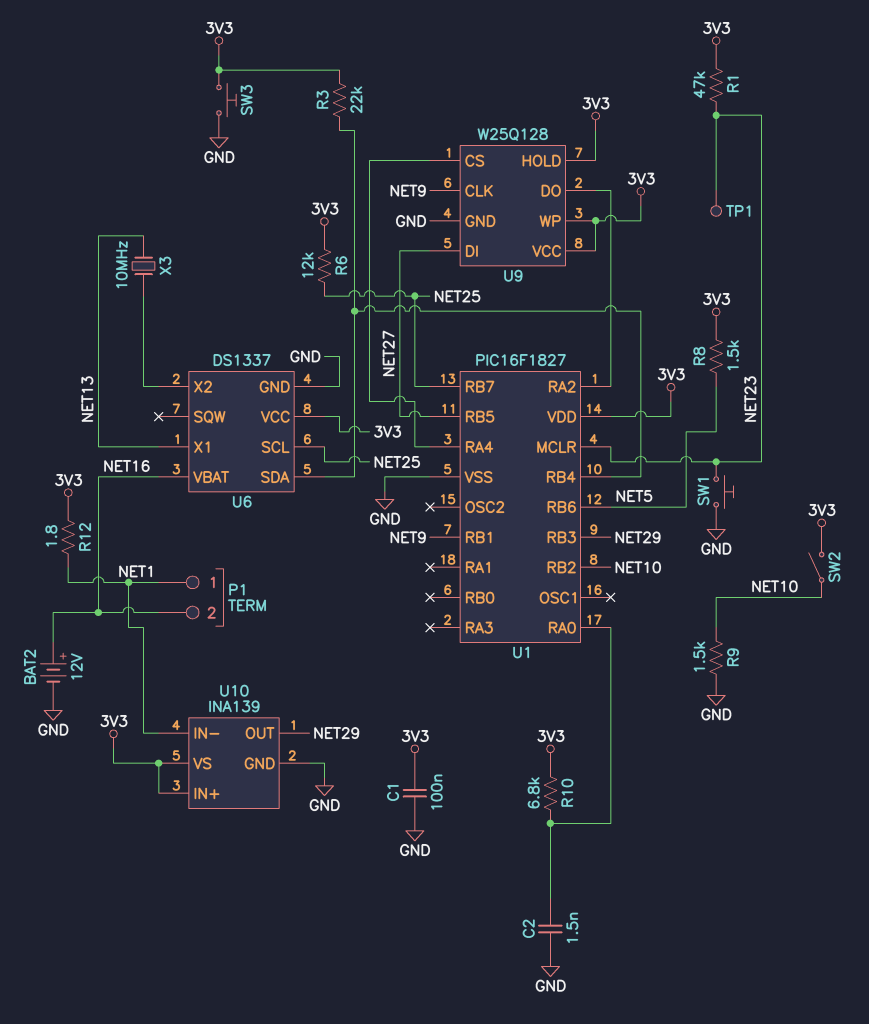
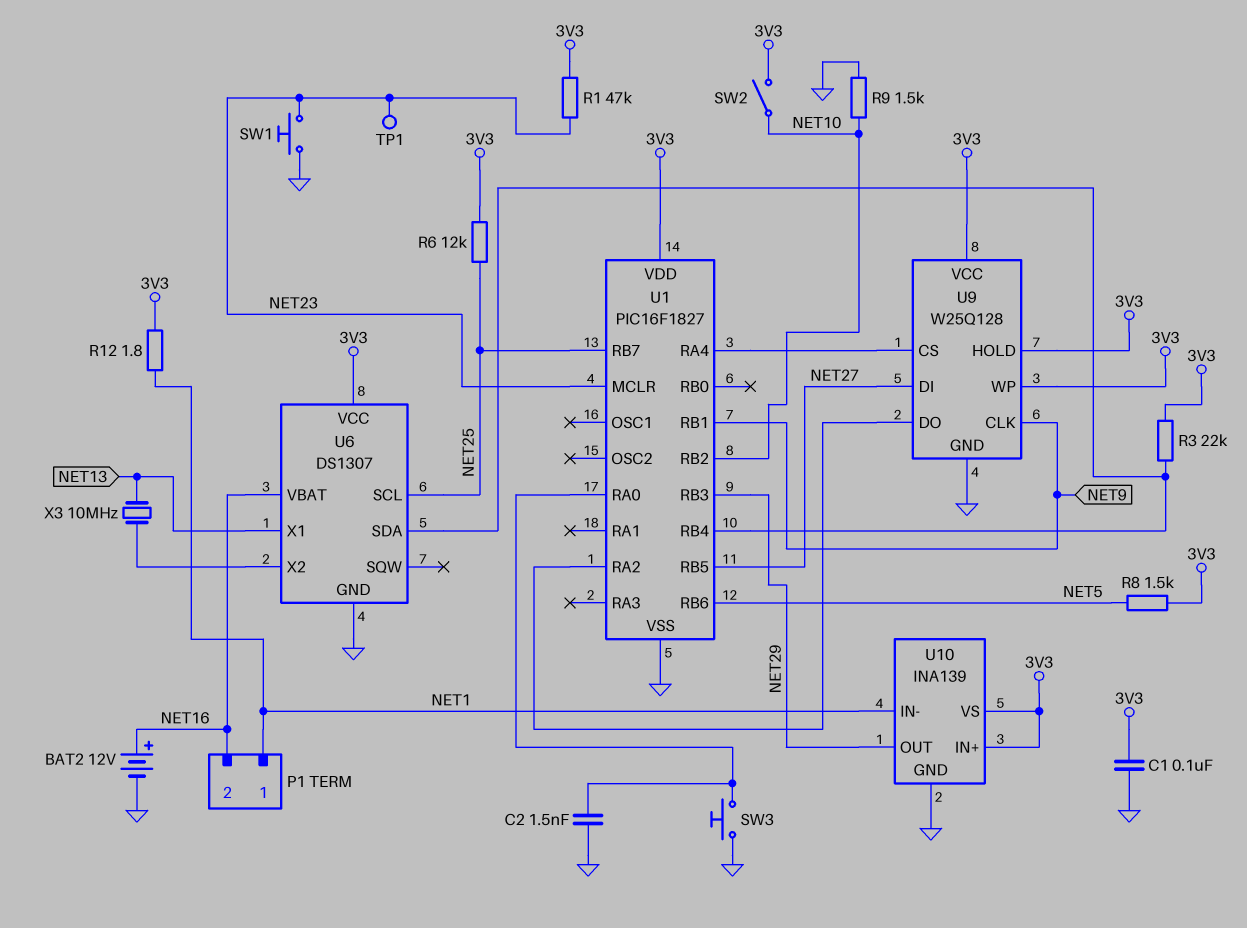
R10: 6.8k (3V3, U1/RA0) -> none
SW3: button (3V3, GND) -> button (GND, U1/RA0)
U6: DS1337 -> DS1307

